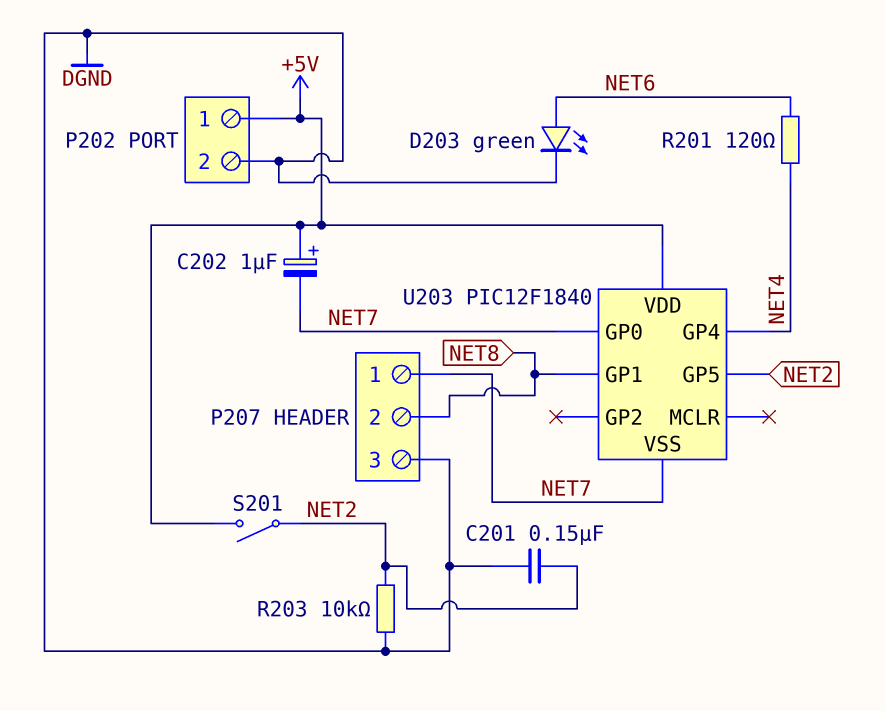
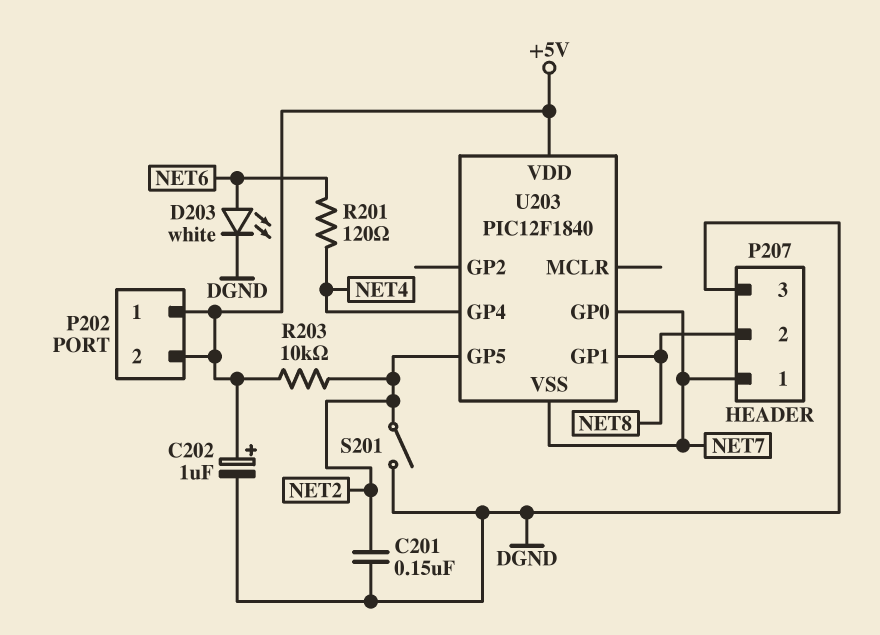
C202: 1uF (plus +5V, minus NET7) -> 1uF (plus +5V, minus DGND)
D203: LED green (A NET6, K DGND) -> LED white (A NET6, K DGND)
P202 pin 2: DGND -> +5V
R203: 10k (DGND, NET2) -> 10k (+5V, NET2)
S201: switch (+5V, NET2) -> switch (DGND, NET2)

